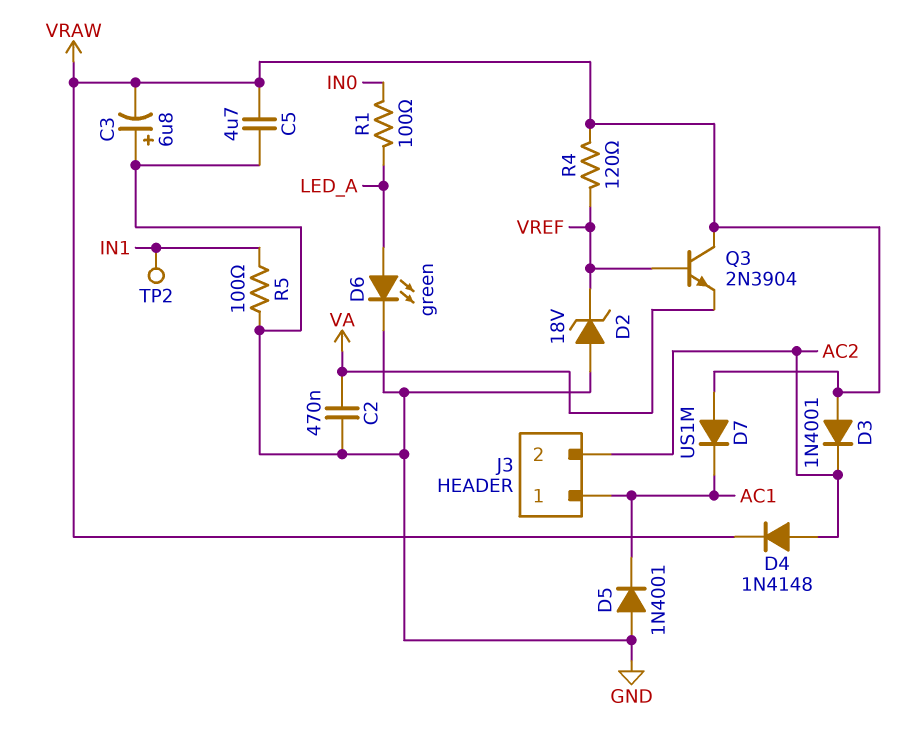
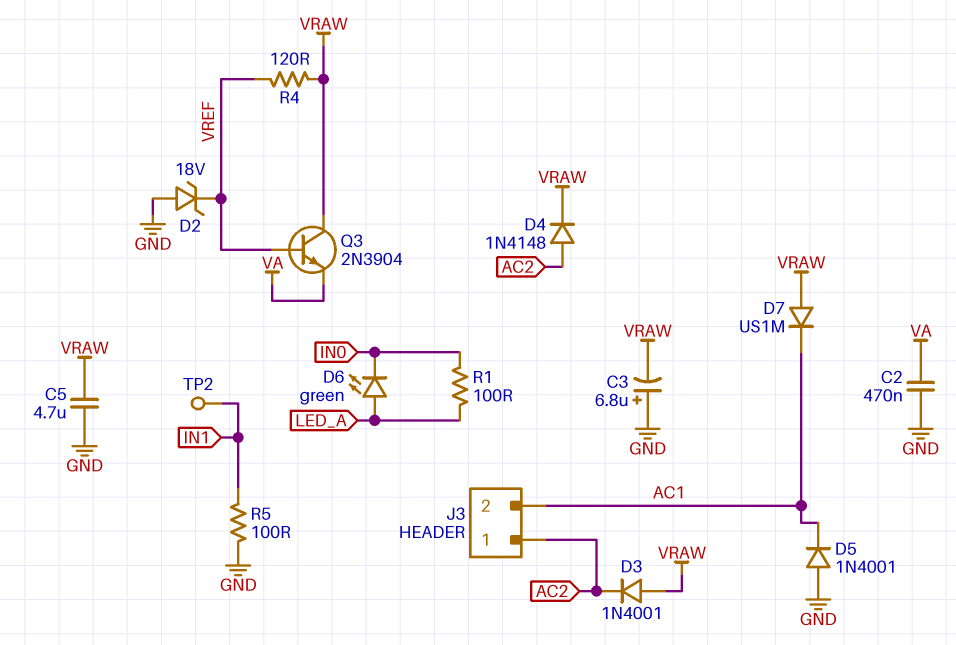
D6: LED green (A LED_A, K GND) -> LED green (A LED_A, K IN0)
J3 pin 1: AC1 -> AC2
J3 pin 2: AC2 -> AC1

